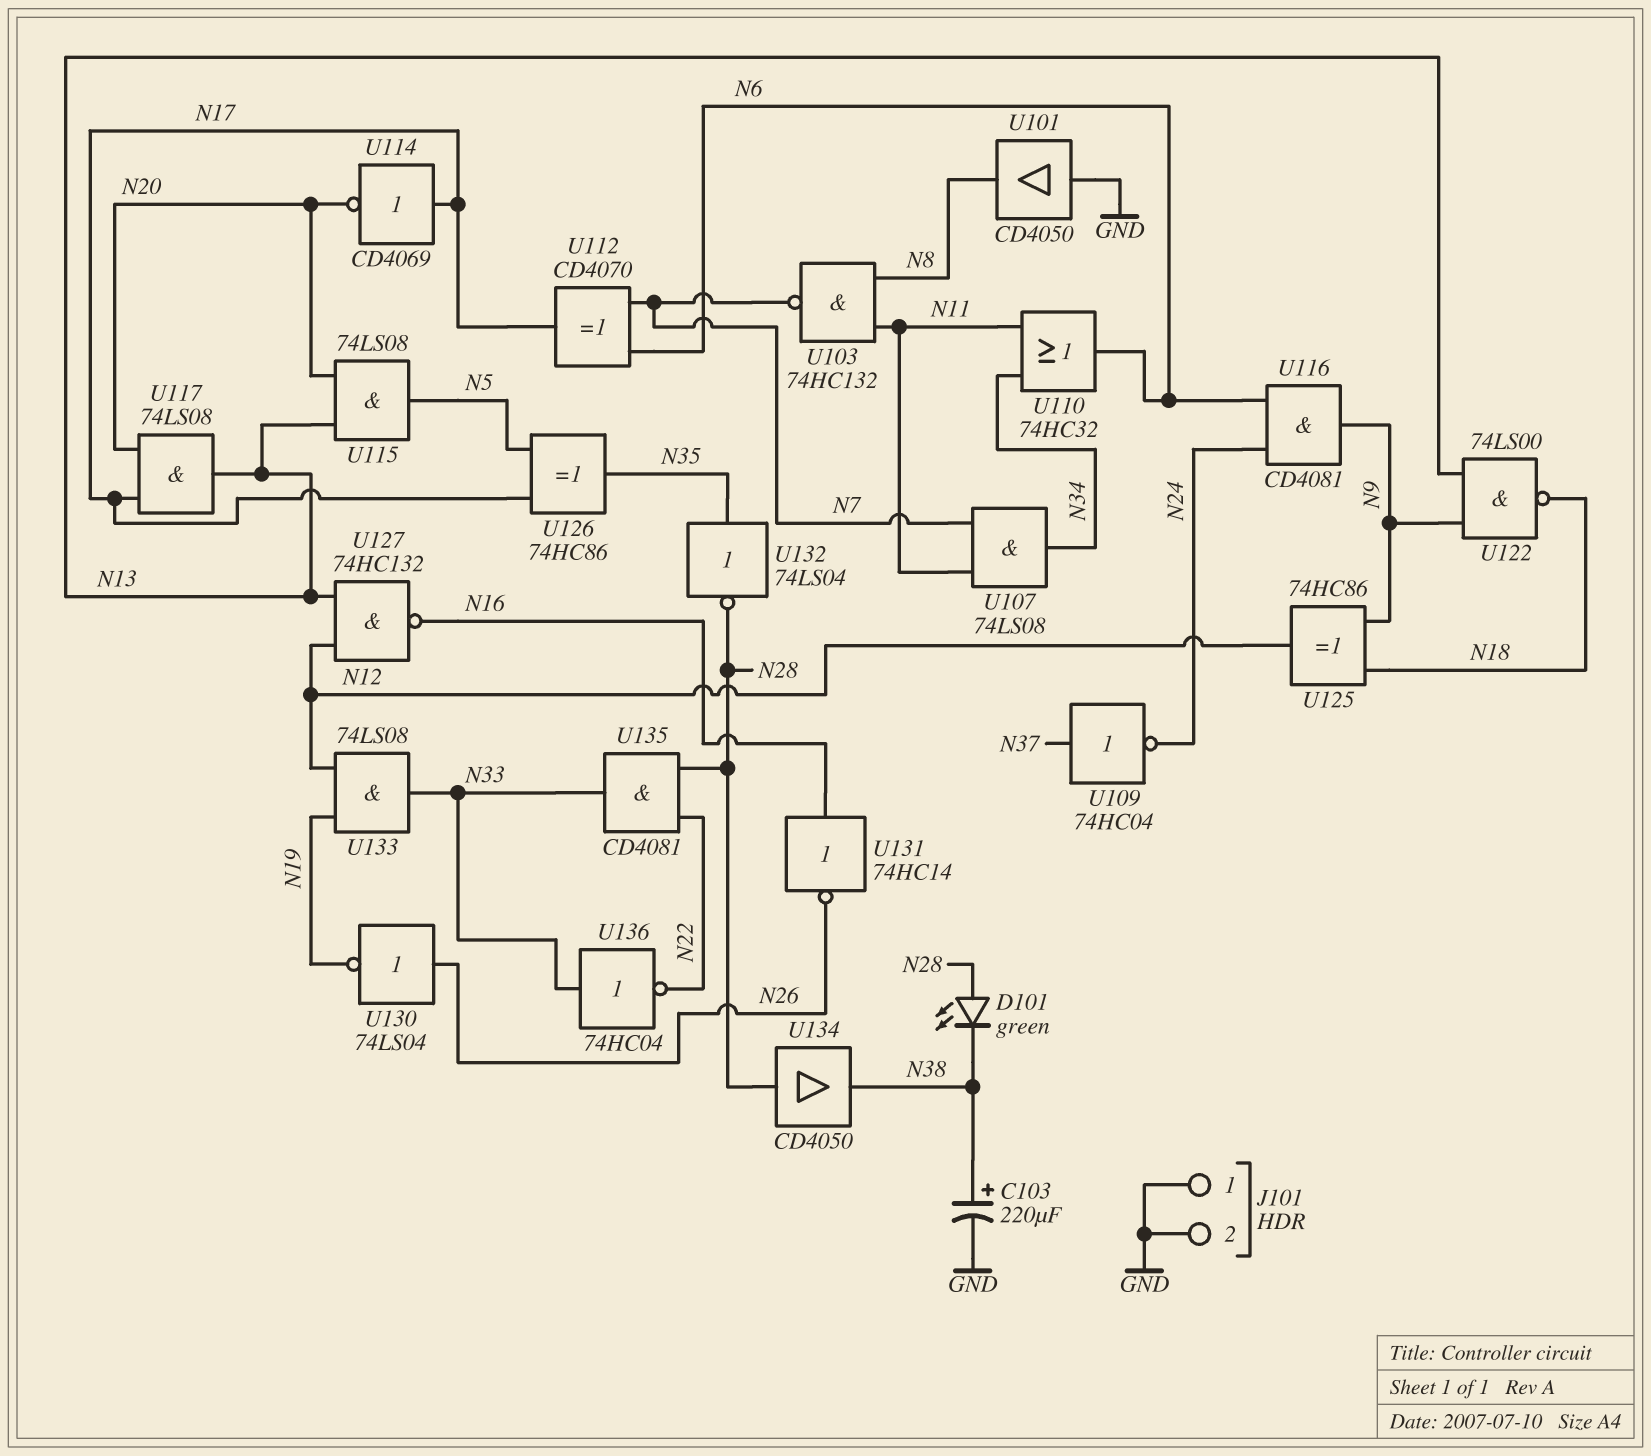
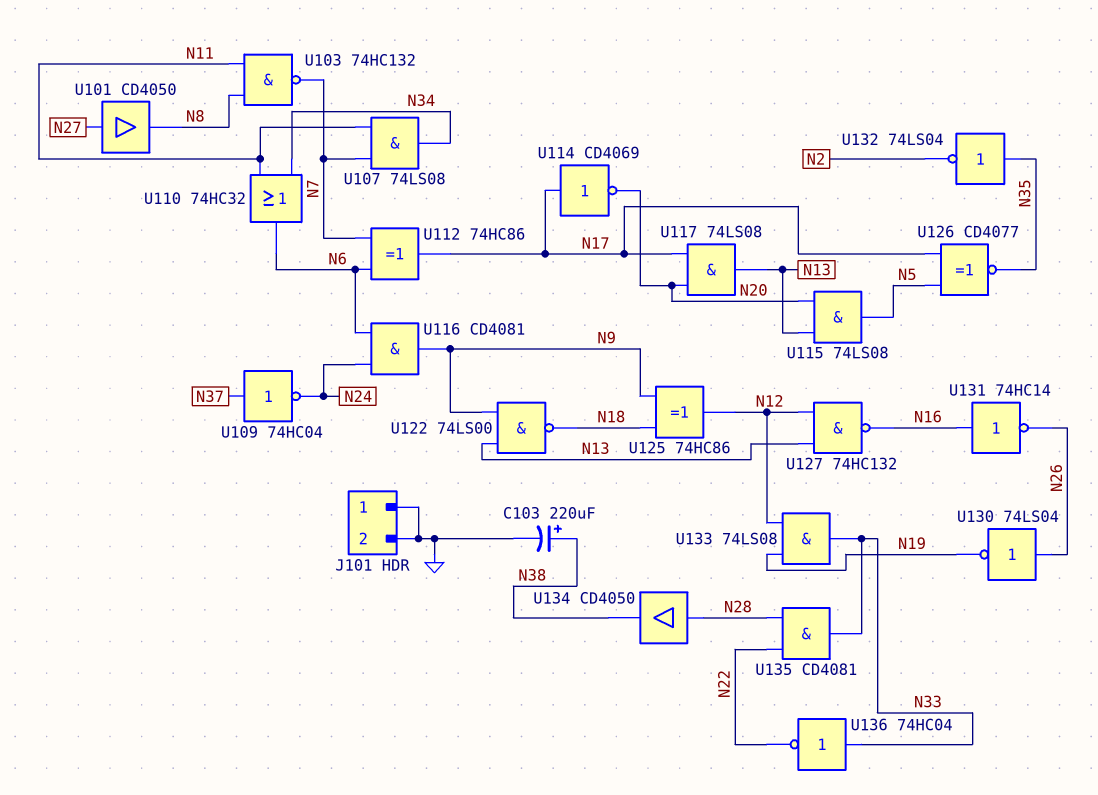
D101: LED green (A N28, K N38) -> none
U101: buffer CD4050 (in GND, out N8) -> buffer CD4050 (in N27, out N8)
U112: XOR CD4070 (in N6, in N7, out N17) -> XOR 74HC86 (in N6, in N7, out N17)
U126: XOR 74HC86 (in N5, in N17, out N35) -> XNOR CD4077 (in N5, in N17, out N35)
U132: NOT 74LS04 (in N35, out N28) -> NOT 74LS04 (in N35, out N2)

